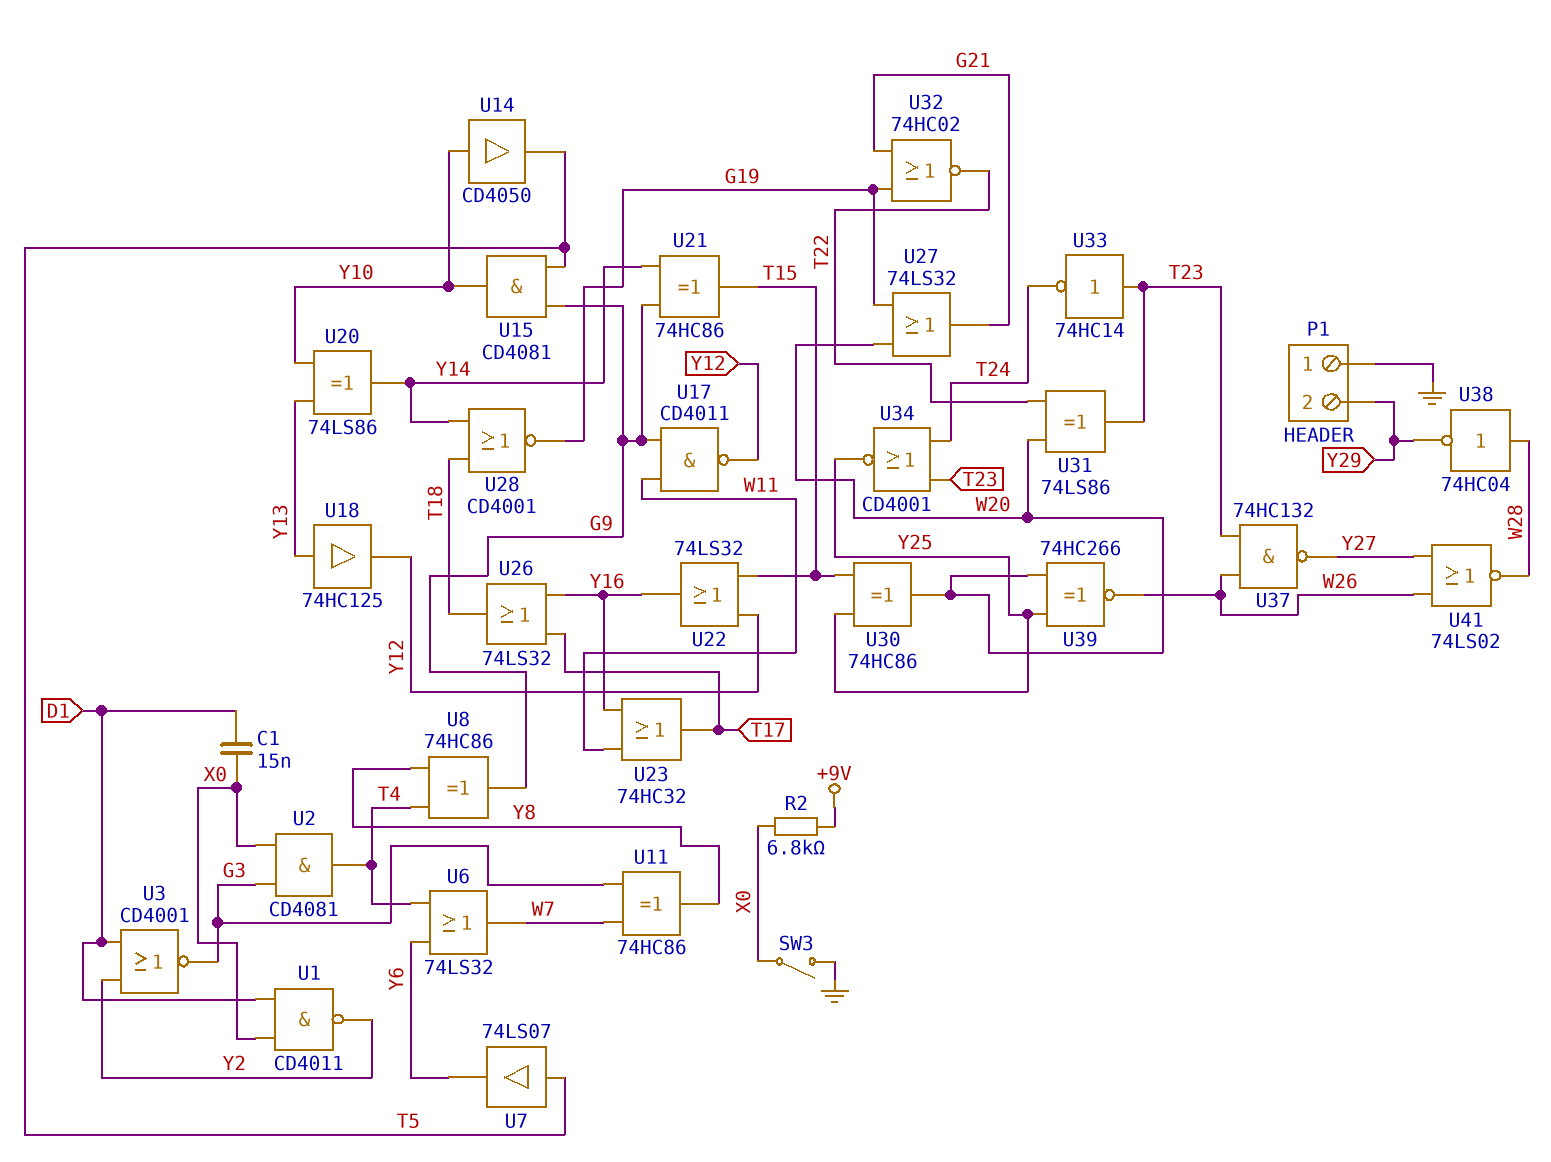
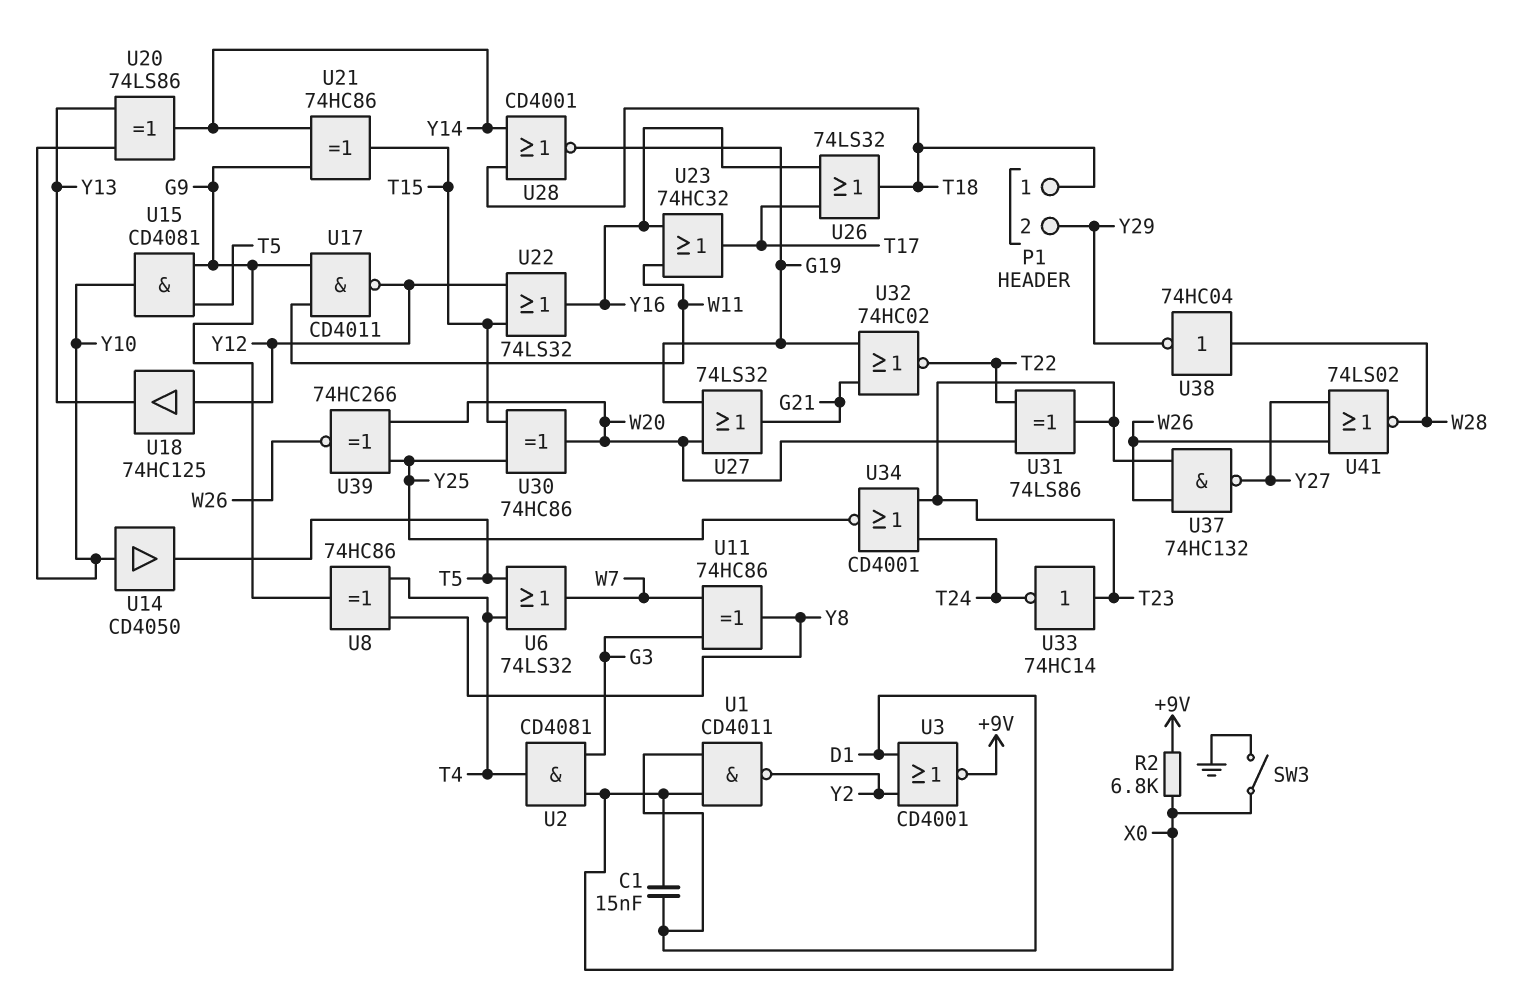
P1 pin 1: GND -> T18
U3: NOR CD4001 (in D1, in Y2, out G3) -> NOR CD4001 (in D1, in Y2, out +9V)
U6: OR 74LS32 (in T4, in Y6, out W7) -> OR 74LS32 (in T4, in T5, out W7)
U7: buffer 74LS07 (in T5, out Y6) -> none
U18: buffer 74HC125 (in Y13, out Y12) -> buffer 74HC125 (in Y12, out Y13)

